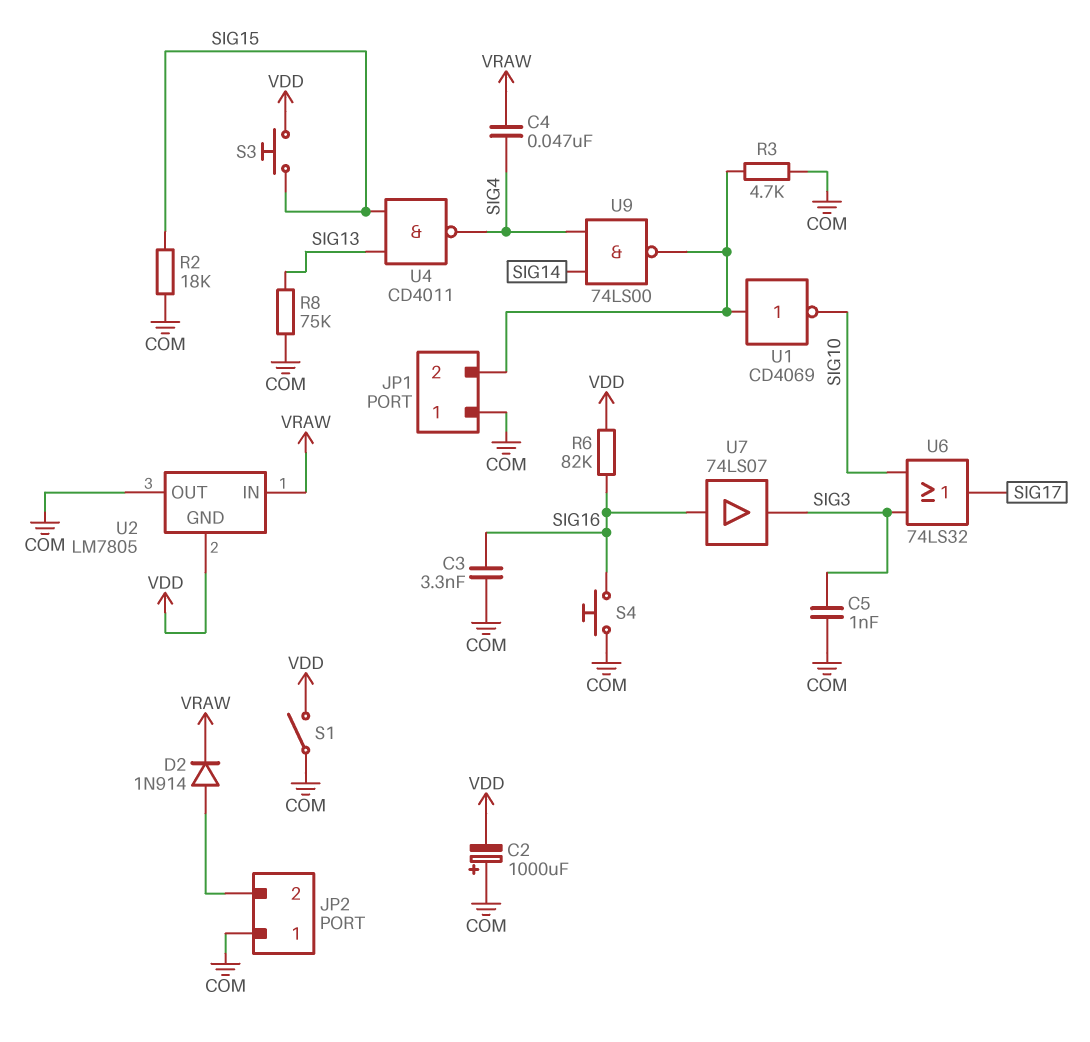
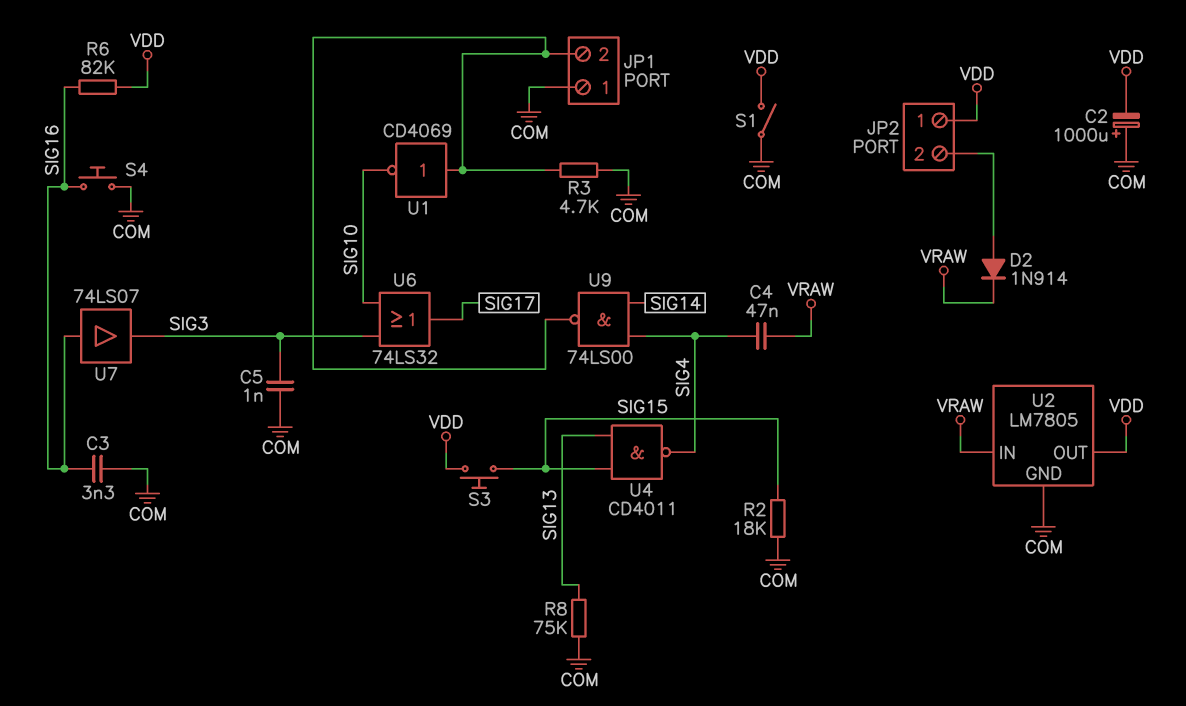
JP2 pin 1: COM -> VDD
U2 pin GND: VDD -> COM
U2 pin OUT: COM -> VDD

